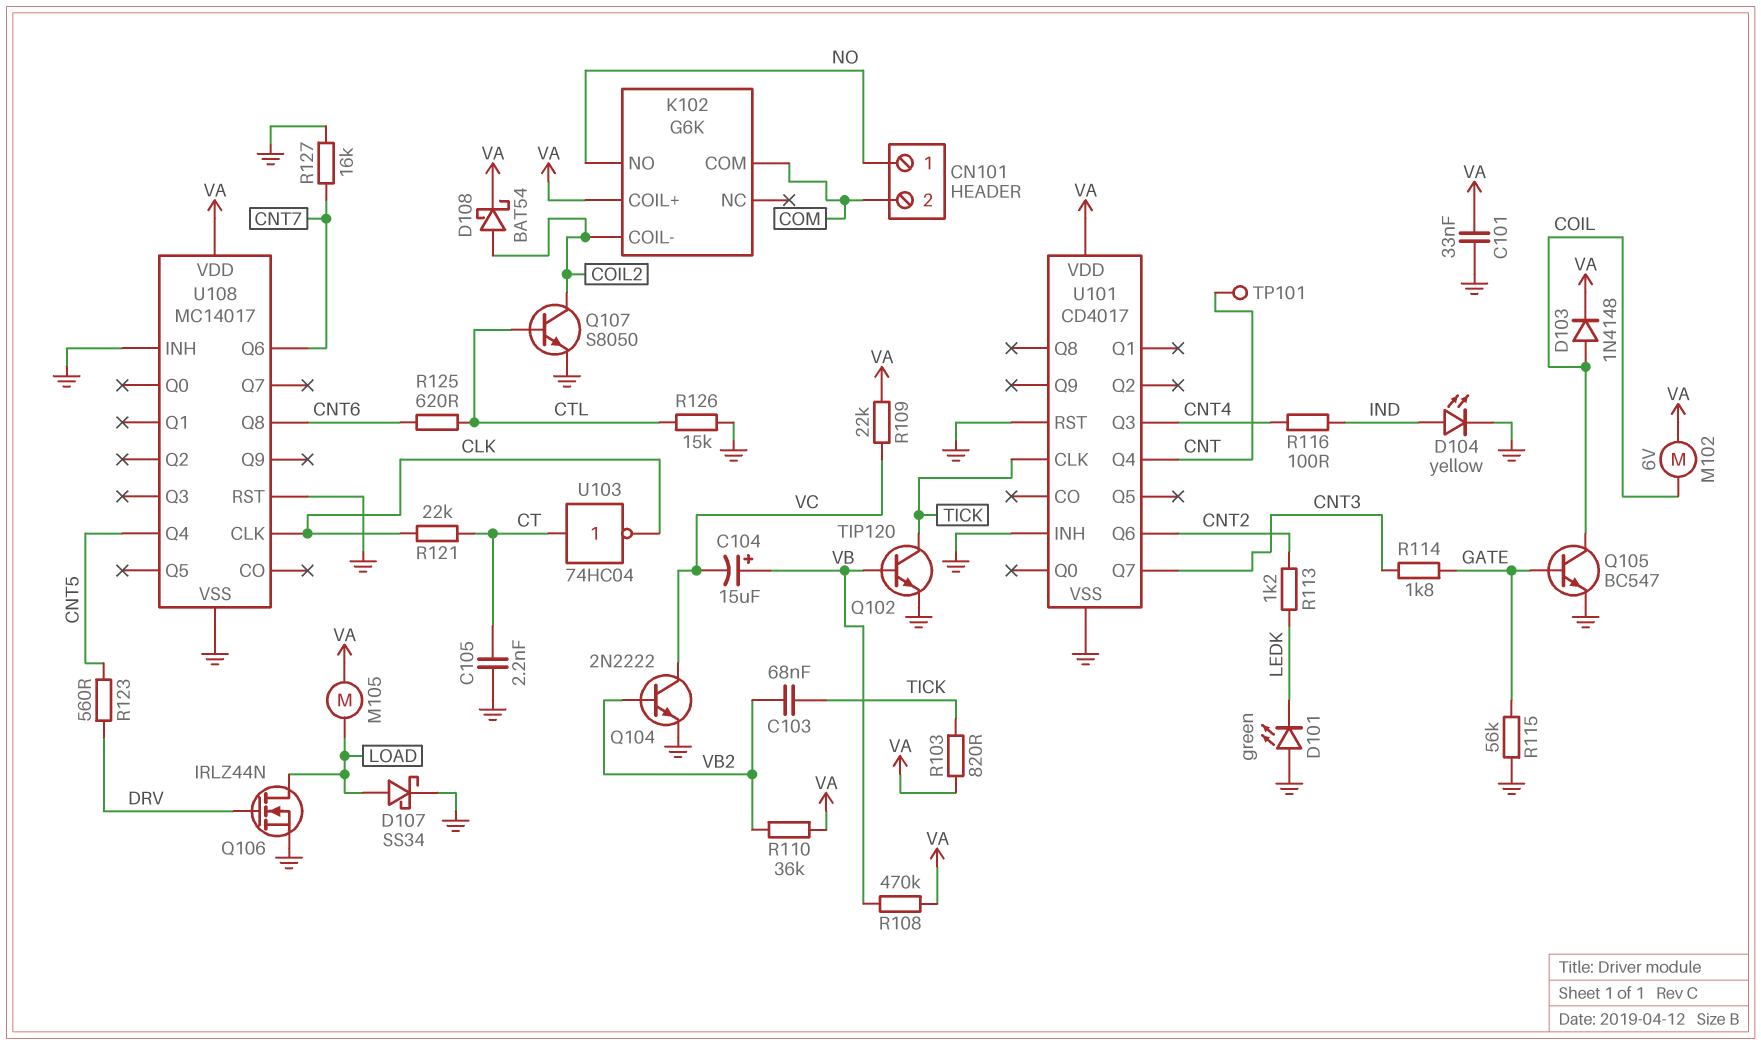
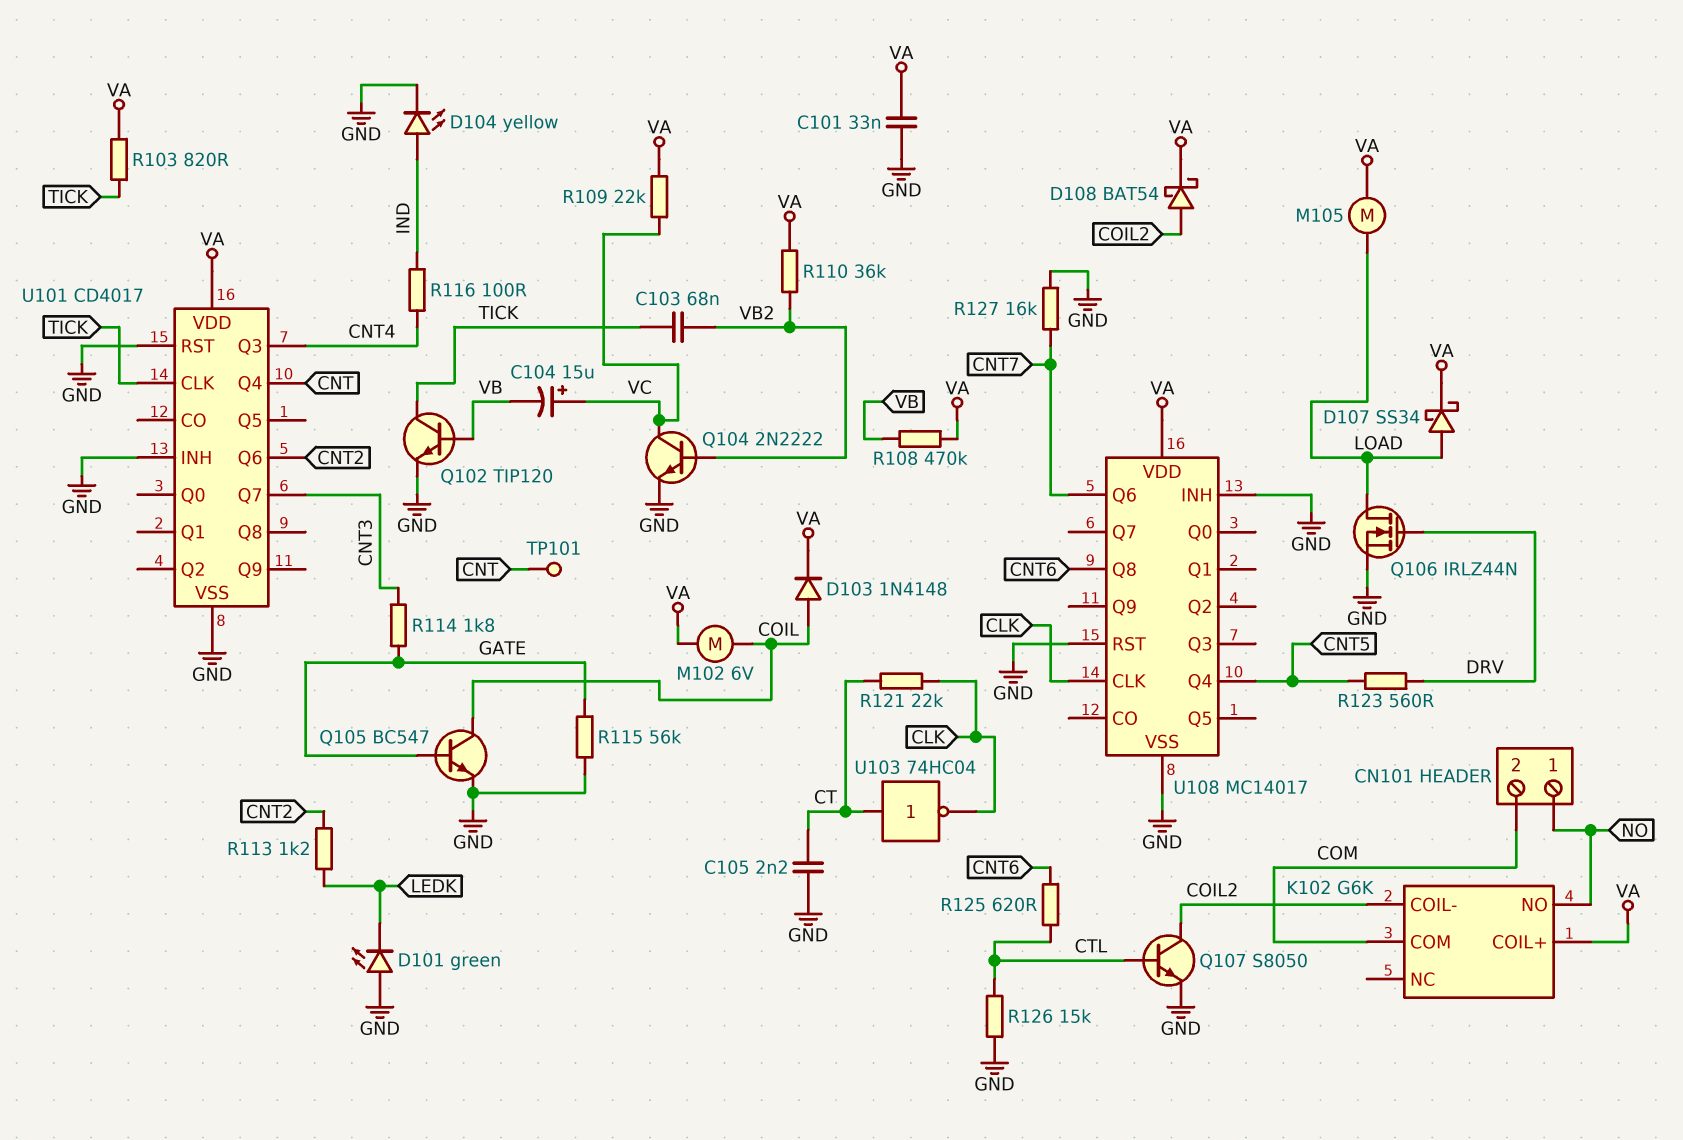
C104: 15uF (plus VB, minus VC) -> 15uF (plus VC, minus VB)
D107: schottky SS34 (A LOAD, K GND) -> schottky SS34 (A LOAD, K VA)

